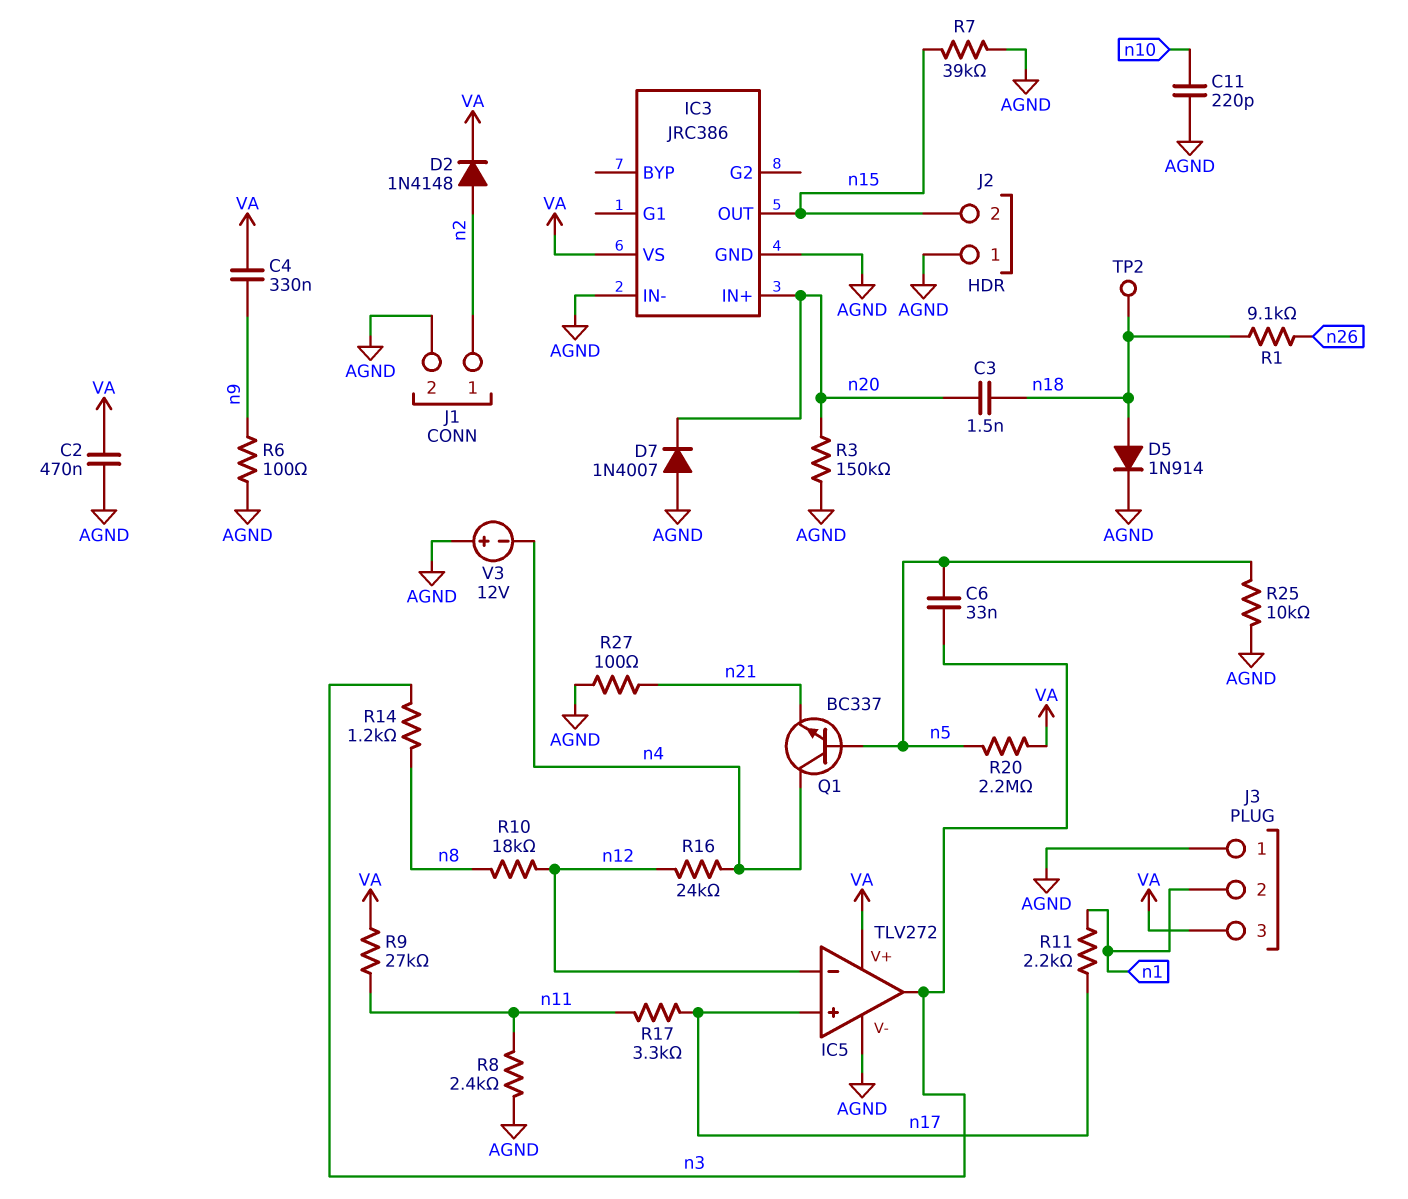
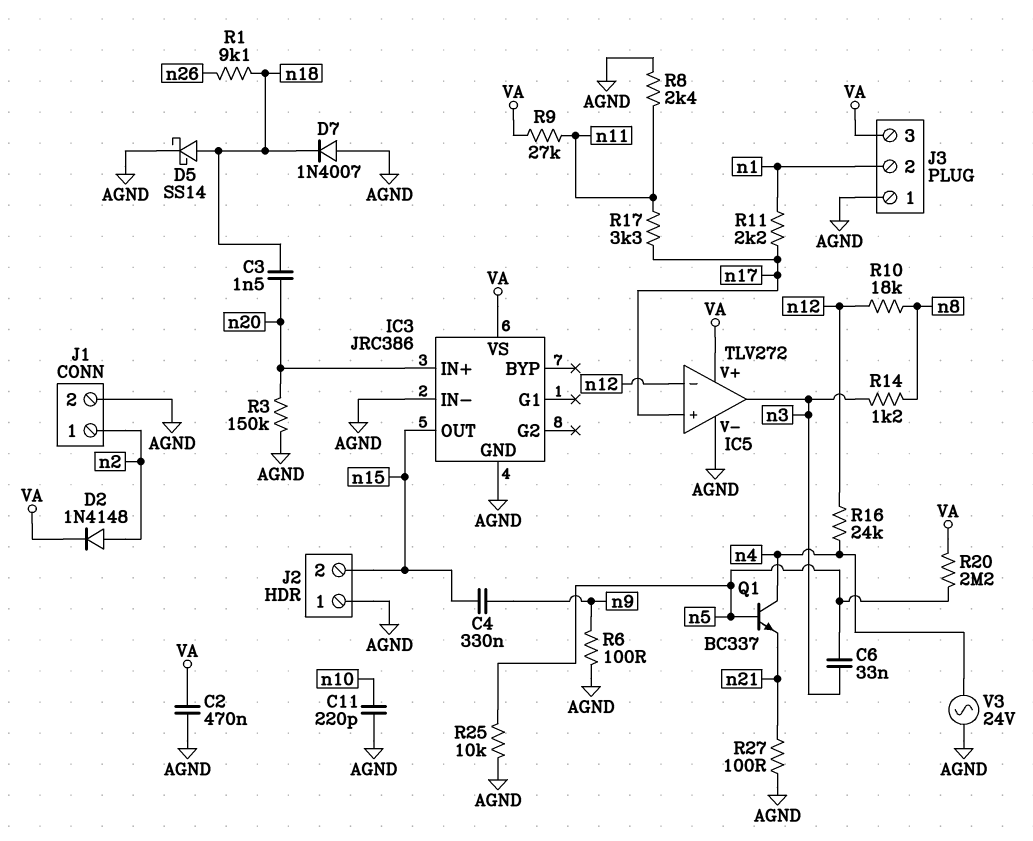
C4: 330nF (VA, n9) -> 330nF (n9, n15)
D5: diode 1N914 (A n18, K AGND) -> schottky SS14 (A n18, K AGND)
D7: diode 1N4007 (A AGND, K n20) -> diode 1N4007 (A AGND, K n18)
R7: 39k (AGND, n15) -> none
TP2: test point (n18) -> none
V3: 12V (plus AGND, minus n4) -> AC 24V (AGND, n4)

